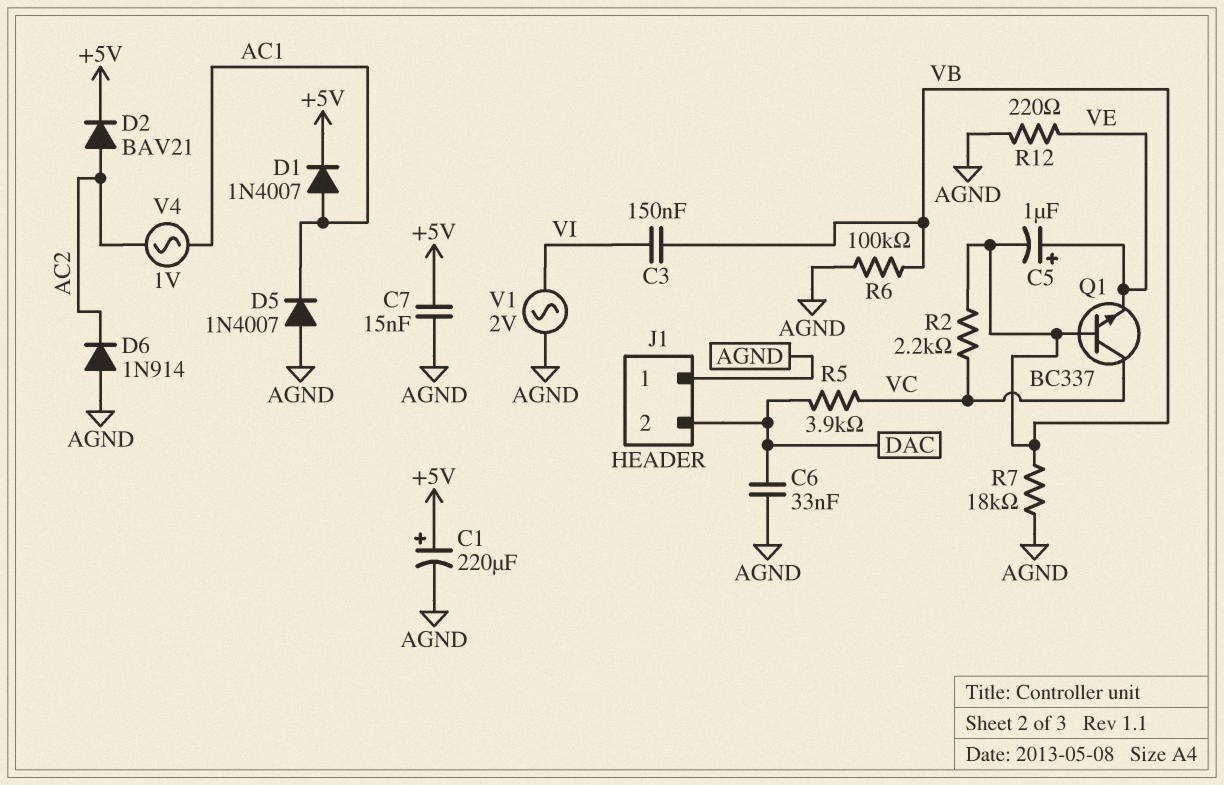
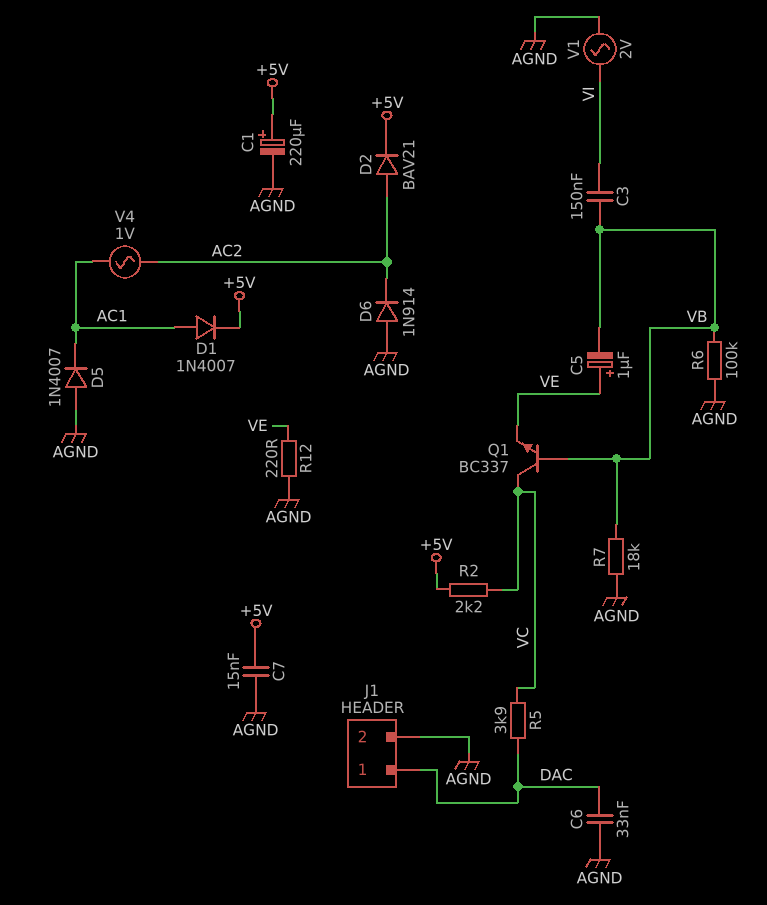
J1 pin 1: AGND -> DAC
J1 pin 2: DAC -> AGND
R2: 2.2k (VB, VC) -> 2.2k (+5V, VC)

